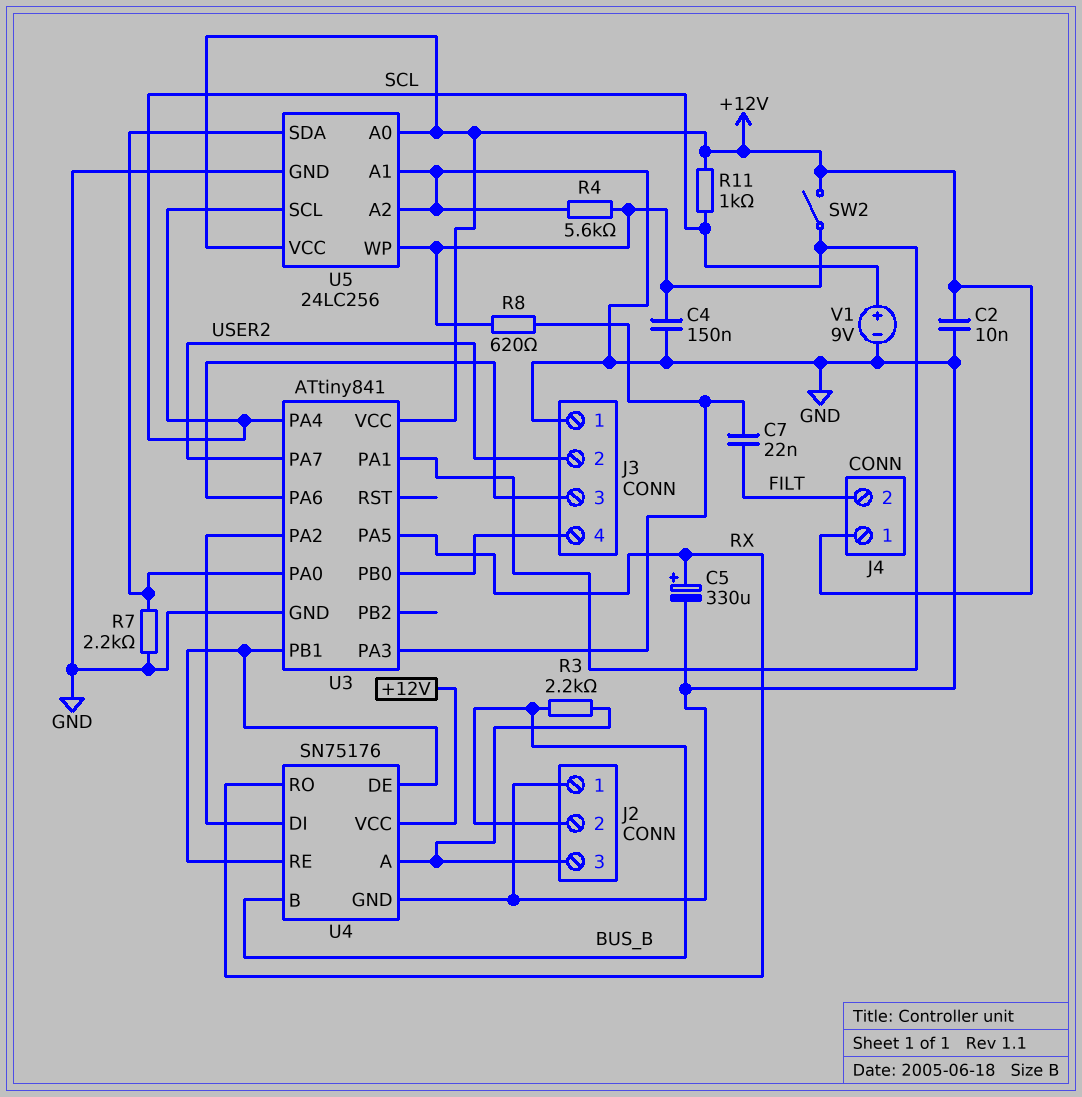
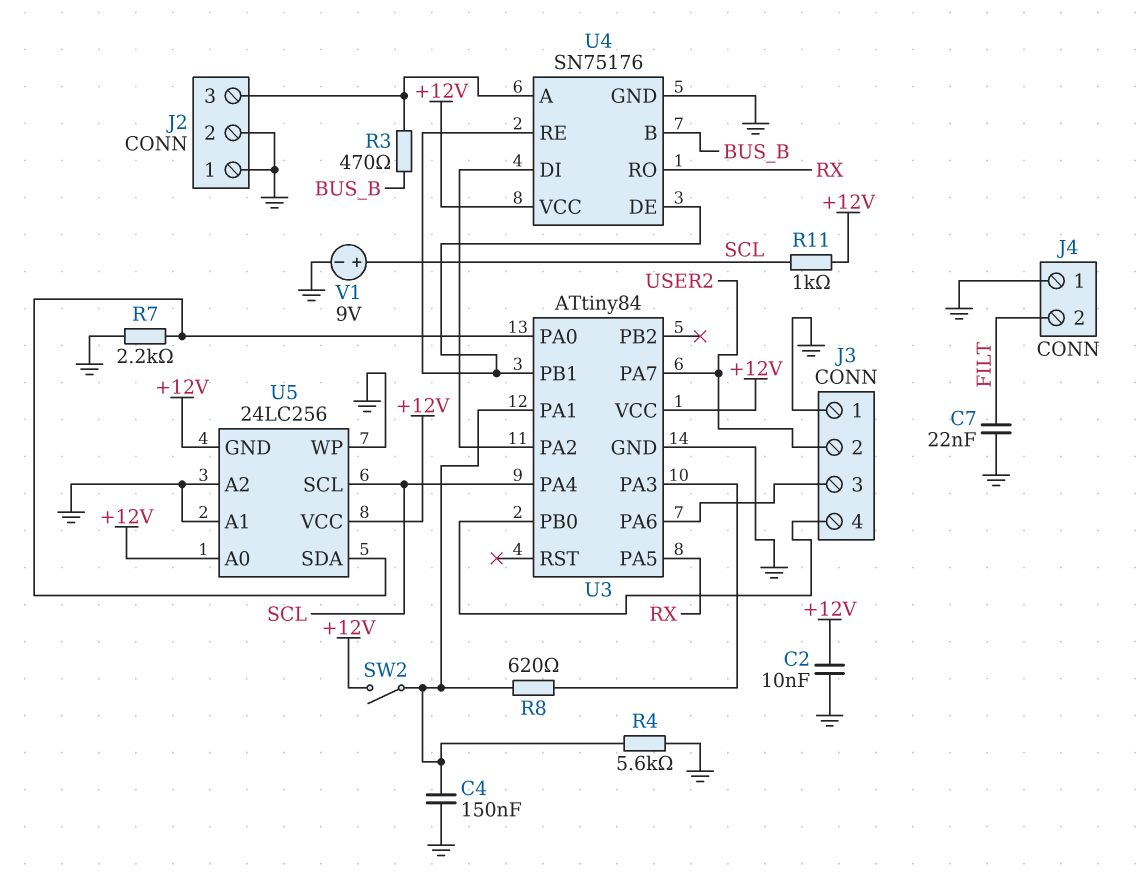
C5: 330uF (plus RX, minus GND) -> none
C7: 22nF (FILT, U3/PA3) -> 22nF (FILT, GND)
J2 pin 2: BUS_B -> GND
J4 pin 1: +12V -> GND
R3: 2.2k (BUS_B, J2/3) -> 470 (BUS_B, J2/3)
U3: ATtiny841 -> ATtiny84
U5 pin GND: GND -> +12V
U5 pin WP: U3/PA1 -> GND

